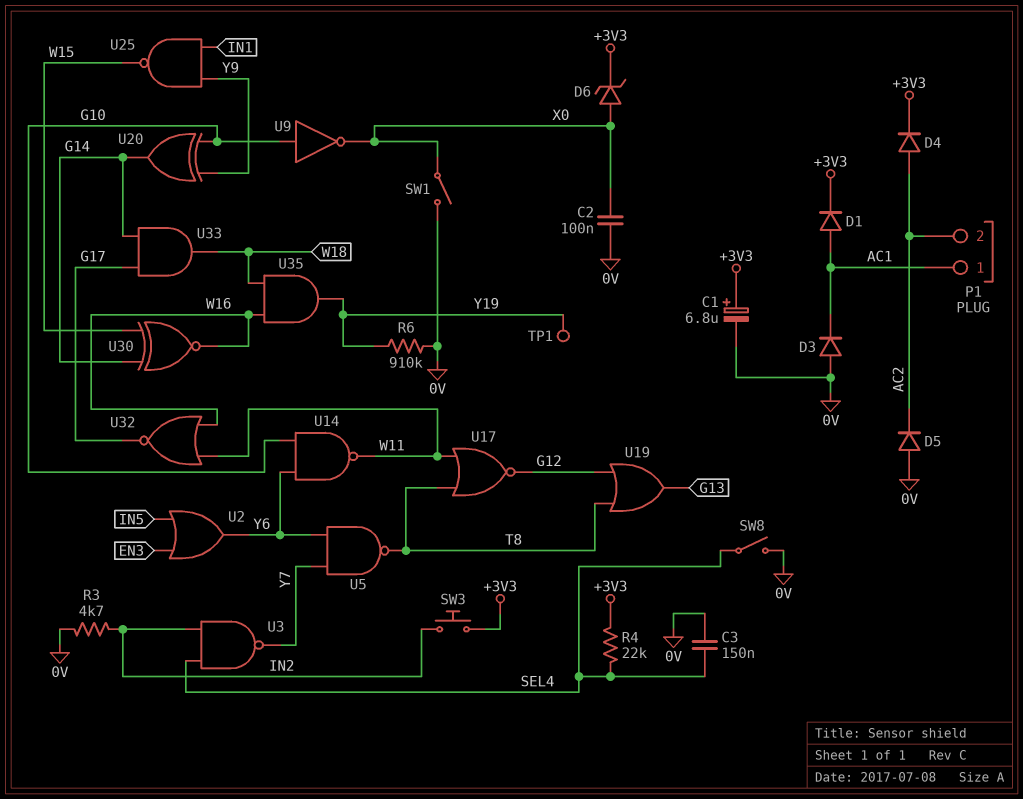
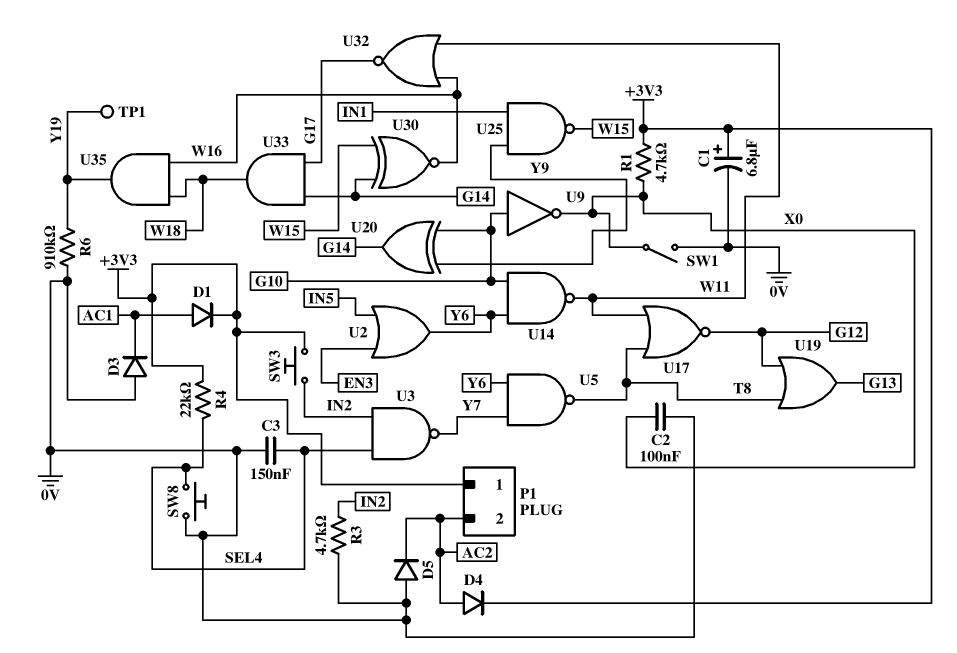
D6: zener (A X0, K +3V3) -> none
P1 pin 1: AC1 -> +3V3
R1: none -> 4.7k (+3V3, X0)
SW8: switch (0V, SEL4) -> button (0V, SEL4)

